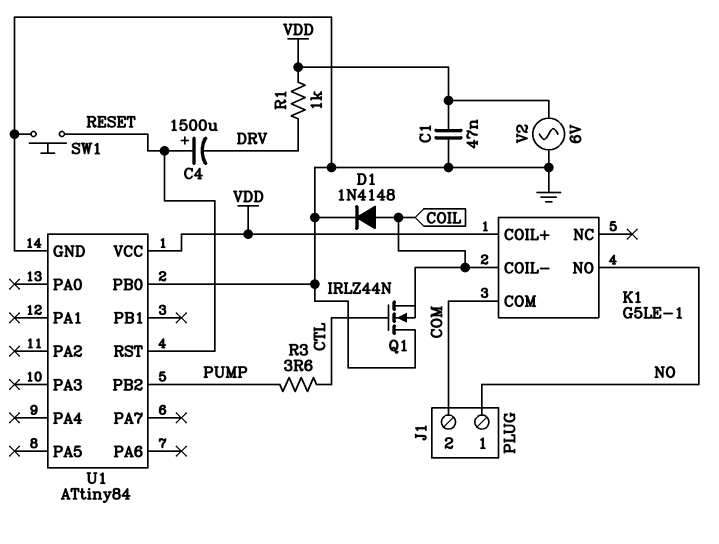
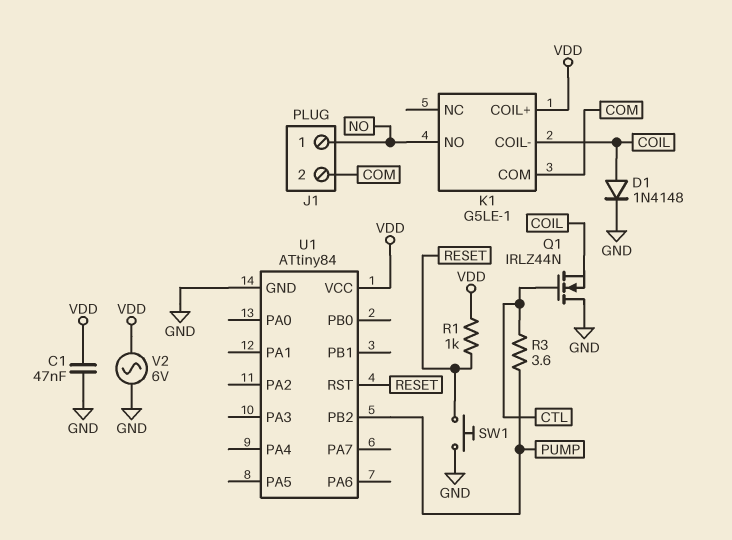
C4: 1500uF (plus RESET, minus DRV) -> none
R1: 1k (DRV, VDD) -> 1k (RESET, VDD)
U1 pin PB0: GND -> none

